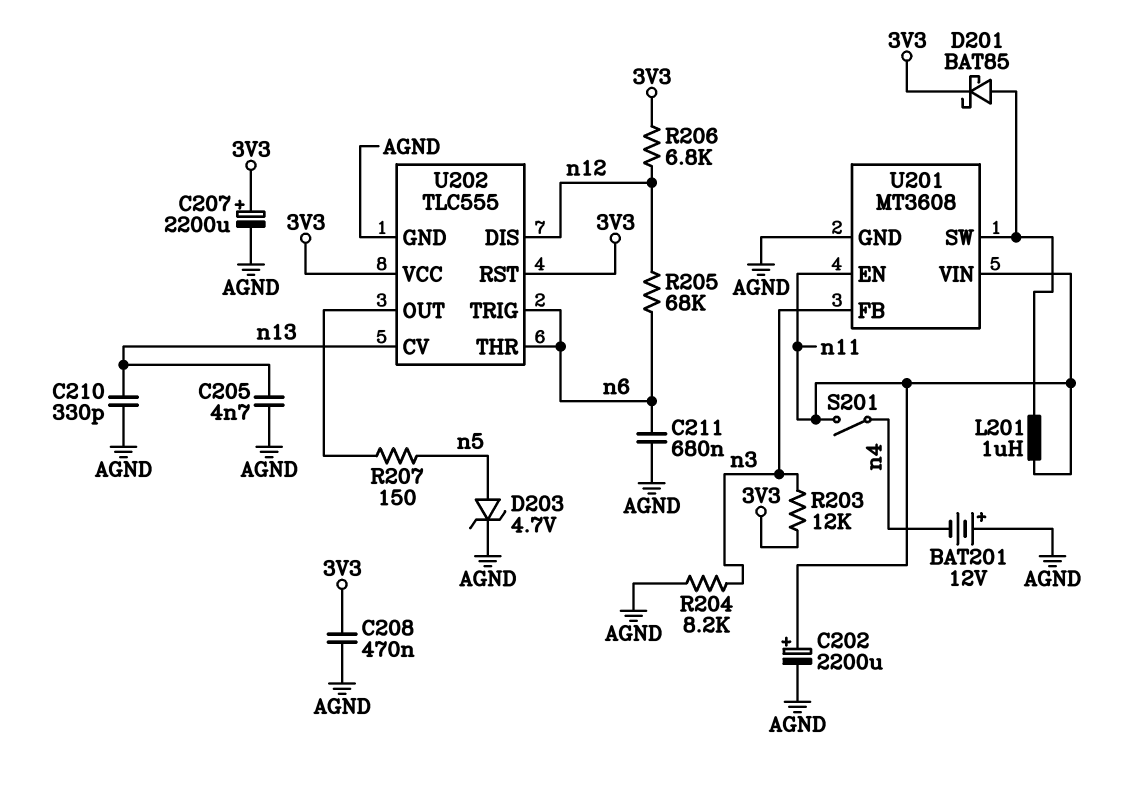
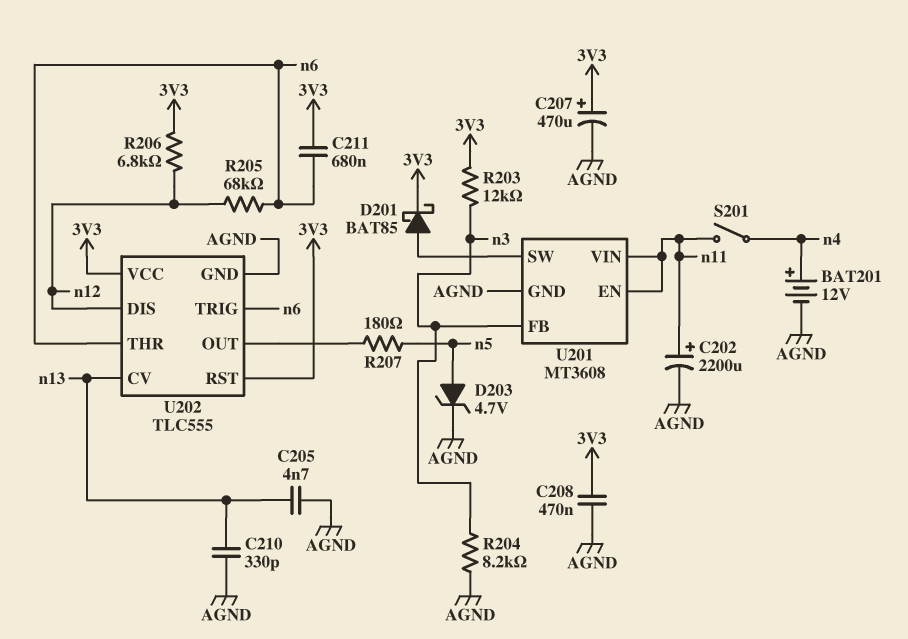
BAT201: 12V (plus AGND, minus n4) -> 12V (plus n4, minus AGND)
C207: 2200uF (plus 3V3, minus AGND) -> 470uF (plus 3V3, minus AGND)
C211: 680nF (AGND, n6) -> 680nF (3V3, n6)
L201: 1uH (U201/SW, n11) -> none
R207: 150 (U202/OUT, n5) -> 180 (U202/OUT, n5)

